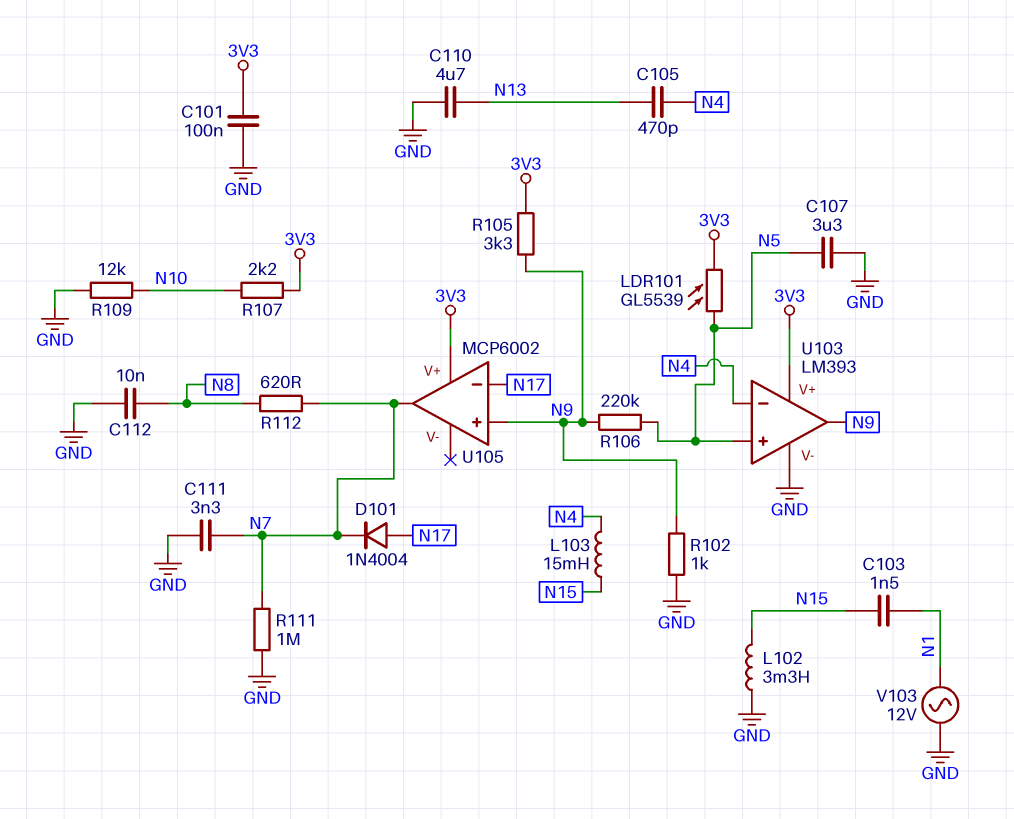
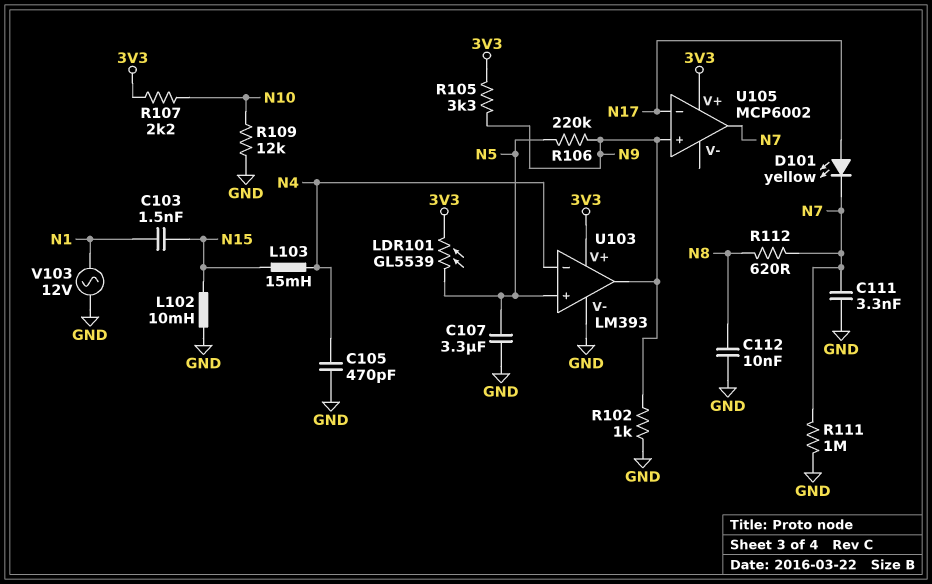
C101: 100nF (3V3, GND) -> none
C105: 470pF (N4, N13) -> 470pF (GND, N4)
C110: 4.7uF (GND, N13) -> none
D101: diode 1N4004 (A N17, K N7) -> LED yellow (A N17, K N7)
L102: 3.3mH (GND, N15) -> 10mH (GND, N15)

